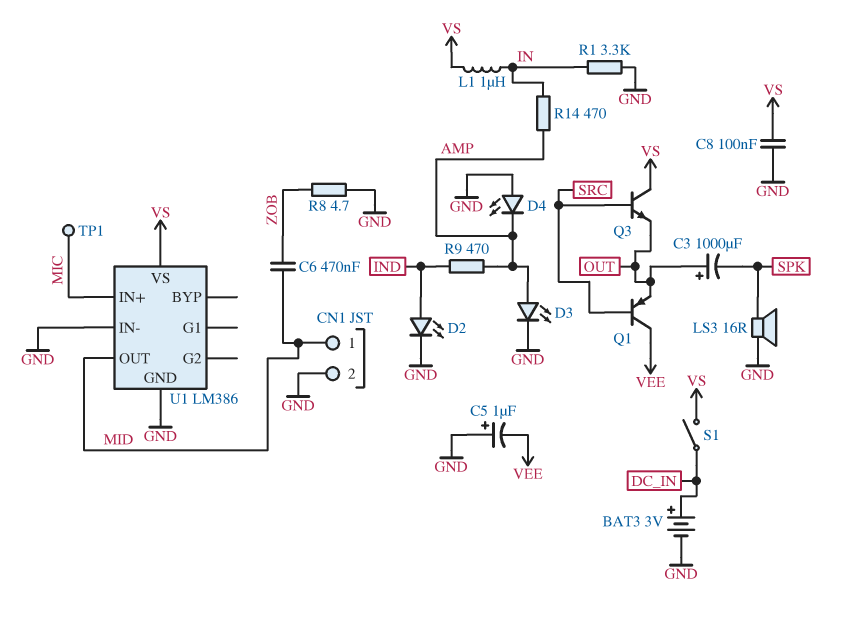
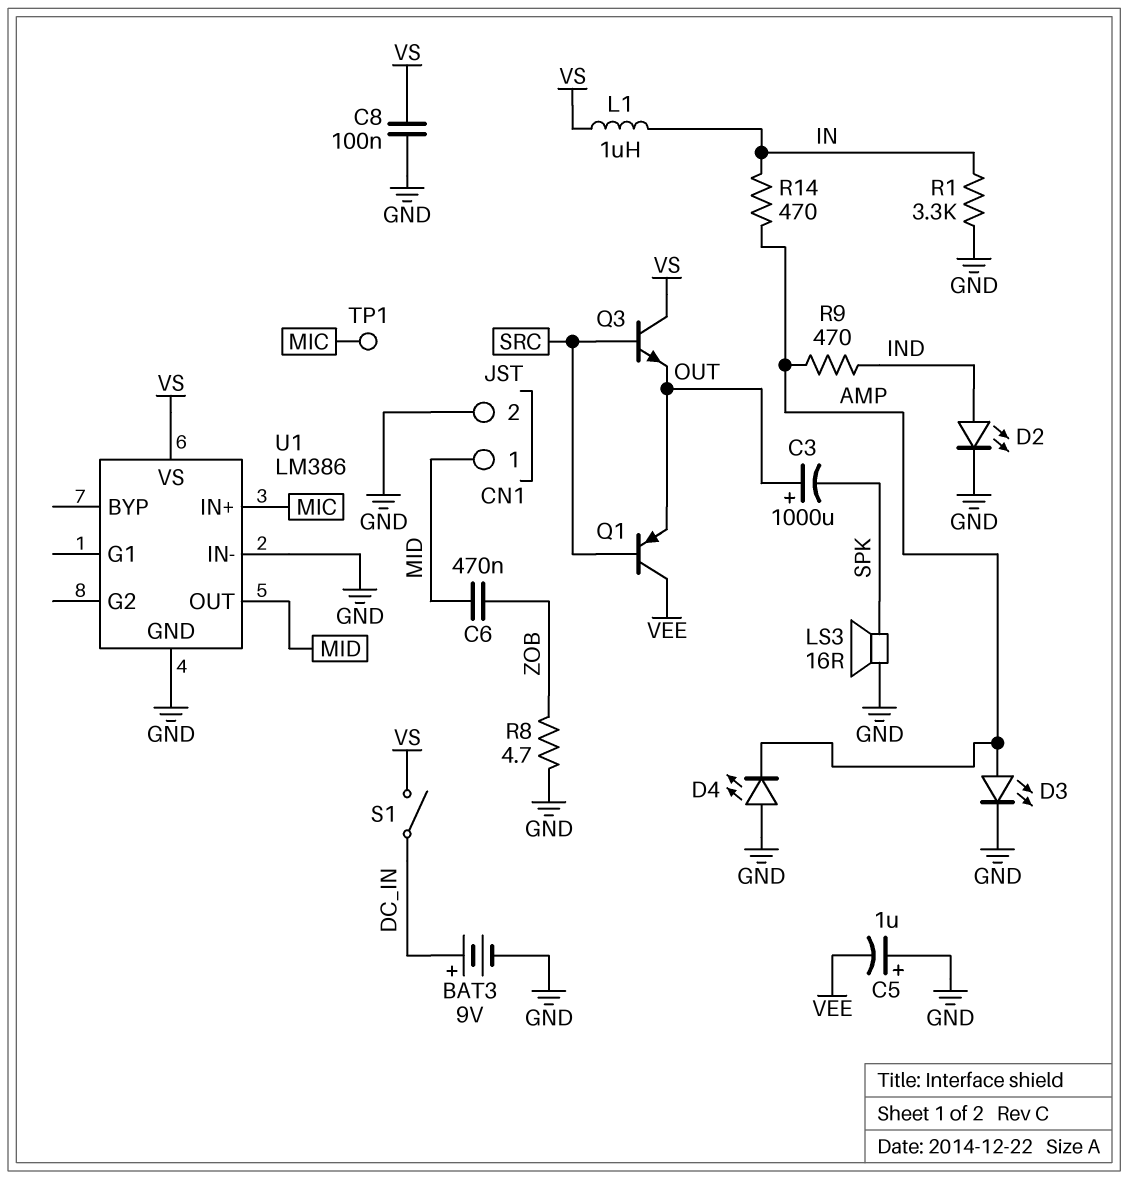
BAT3: 3V (plus DC_IN, minus GND) -> 9V (plus DC_IN, minus GND)

